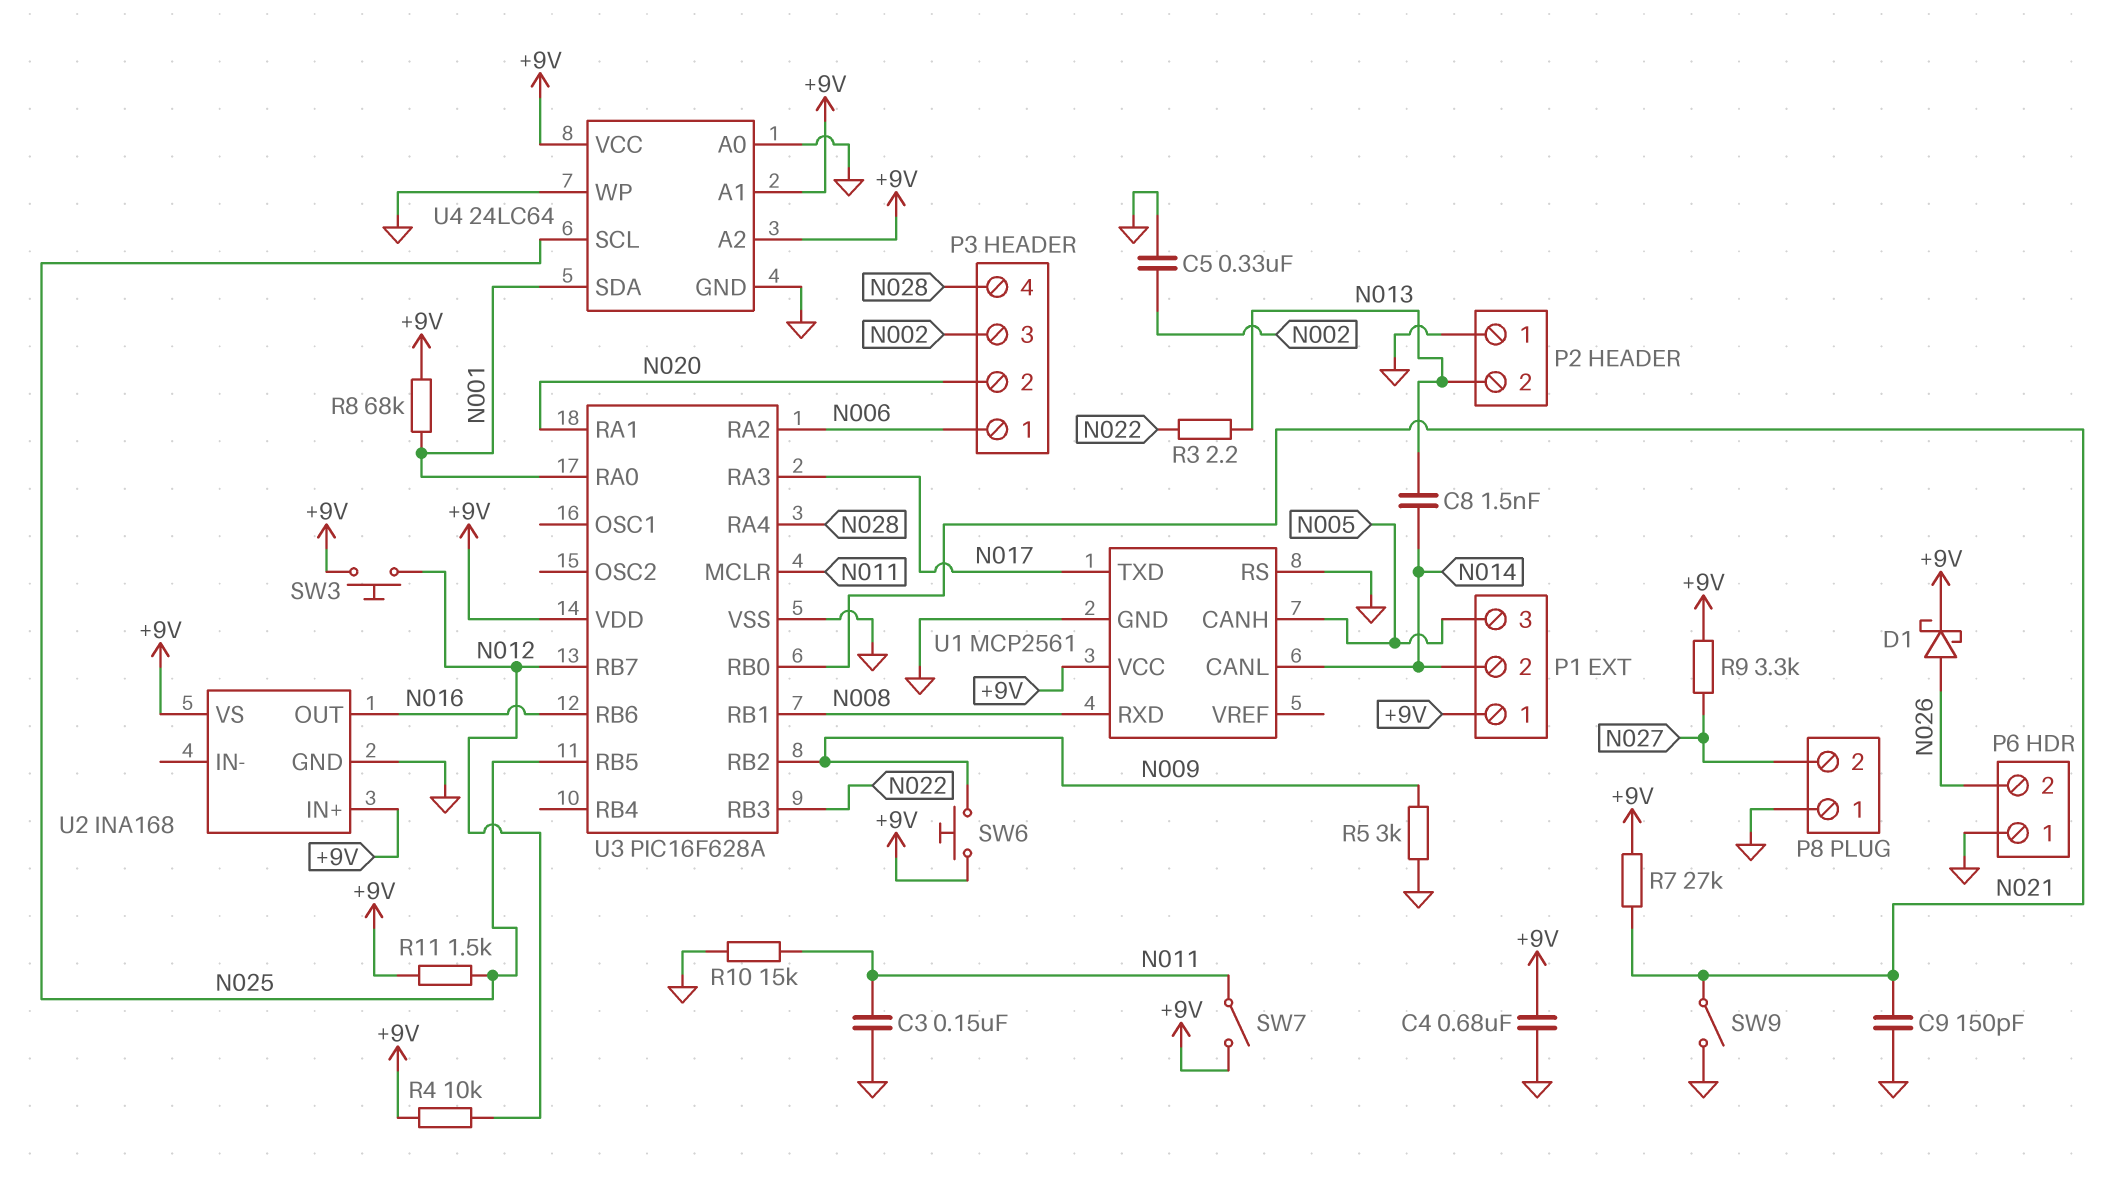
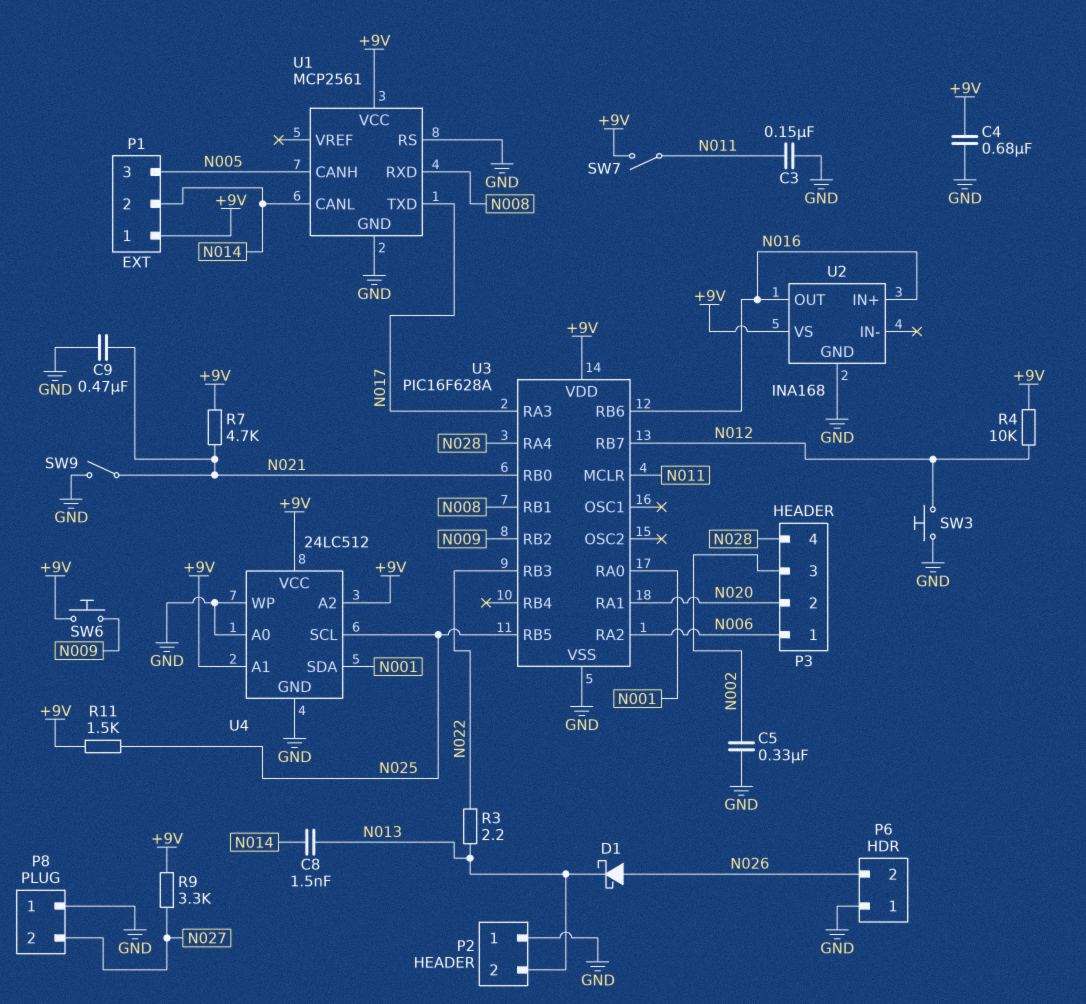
C9: 150pF (GND, N021) -> 470nF (GND, N021)
D1: schottky (A N026, K +9V) -> schottky (A N026, K N013)
R5: 3k (GND, N009) -> none
R7: 27k (+9V, N021) -> 4.7k (+9V, N021)
R8: 68k (+9V, N001) -> none
R10: 15k (GND, N011) -> none
SW3: button (+9V, N012) -> button (GND, N012)
U2 pin IN+: +9V -> N016
U4: 24LC64 -> 24LC512

